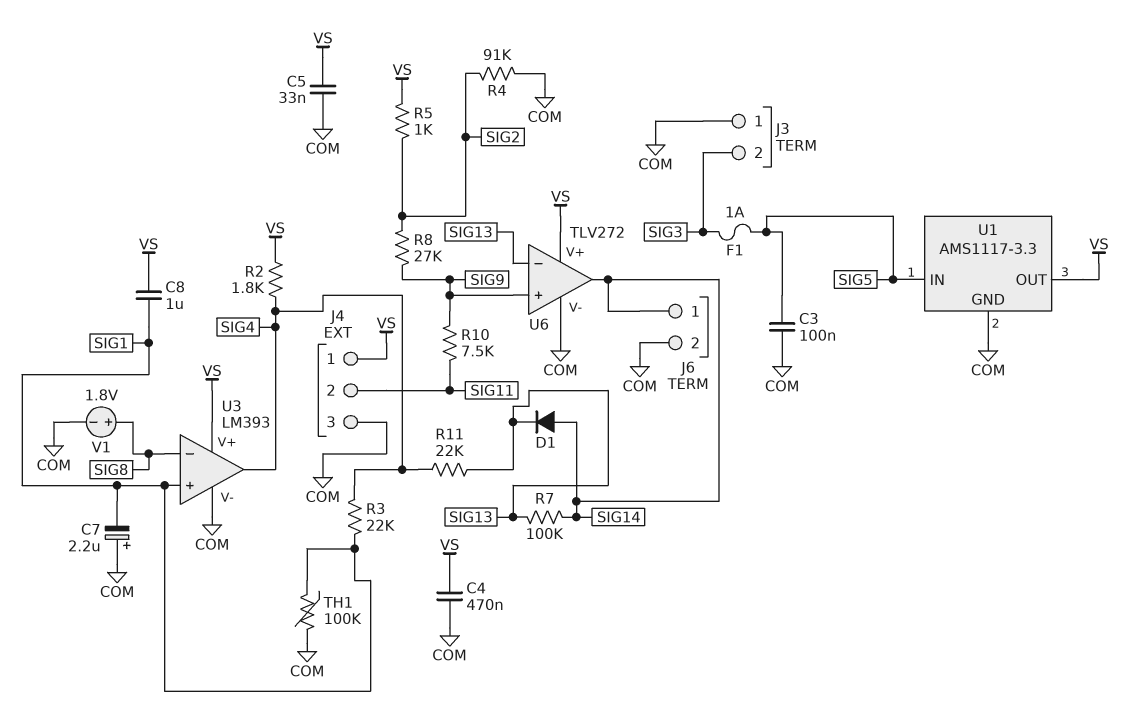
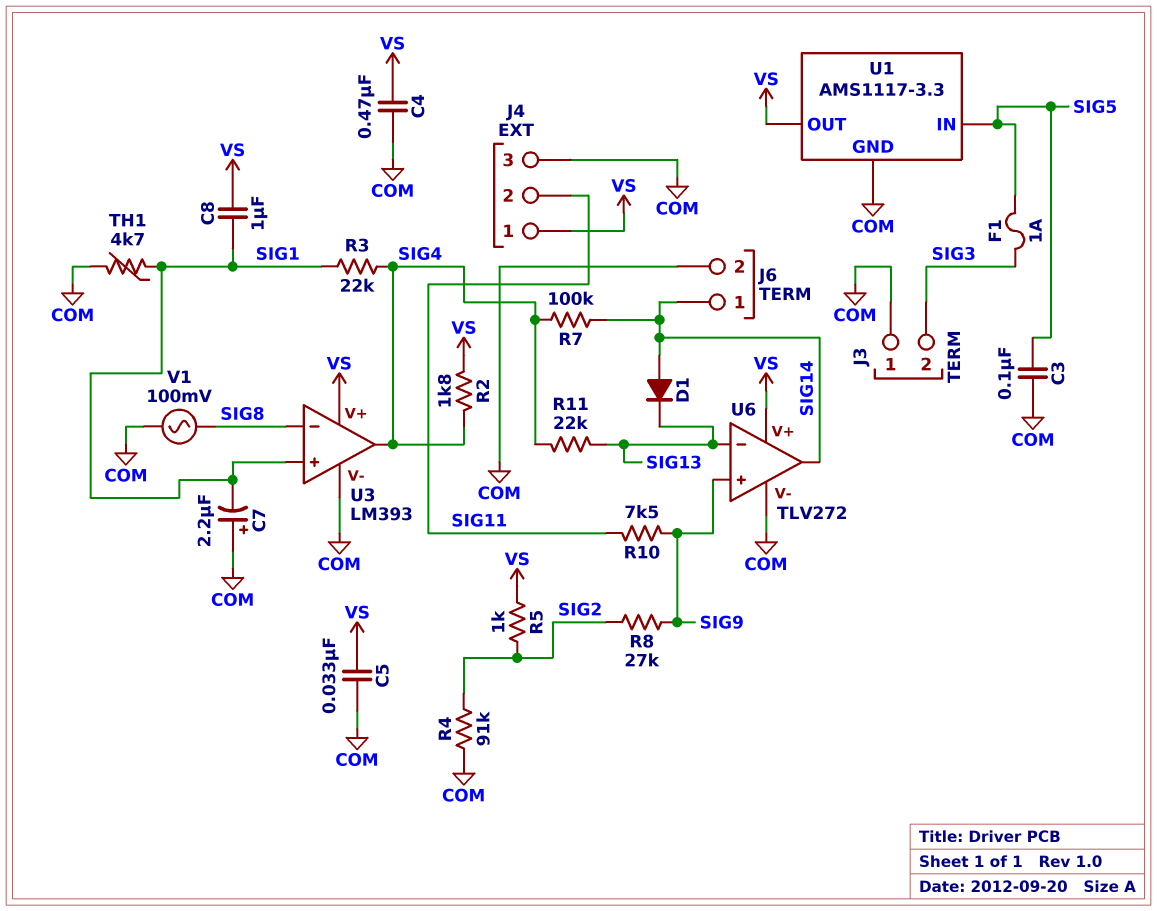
R7: 100k (SIG13, SIG14) -> 100k (SIG4, SIG14)
TH1: 100k (COM, SIG1) -> 4.7k (COM, SIG1)
V1: 1.8V (plus SIG8, minus COM) -> AC 100mV (COM, SIG8)

